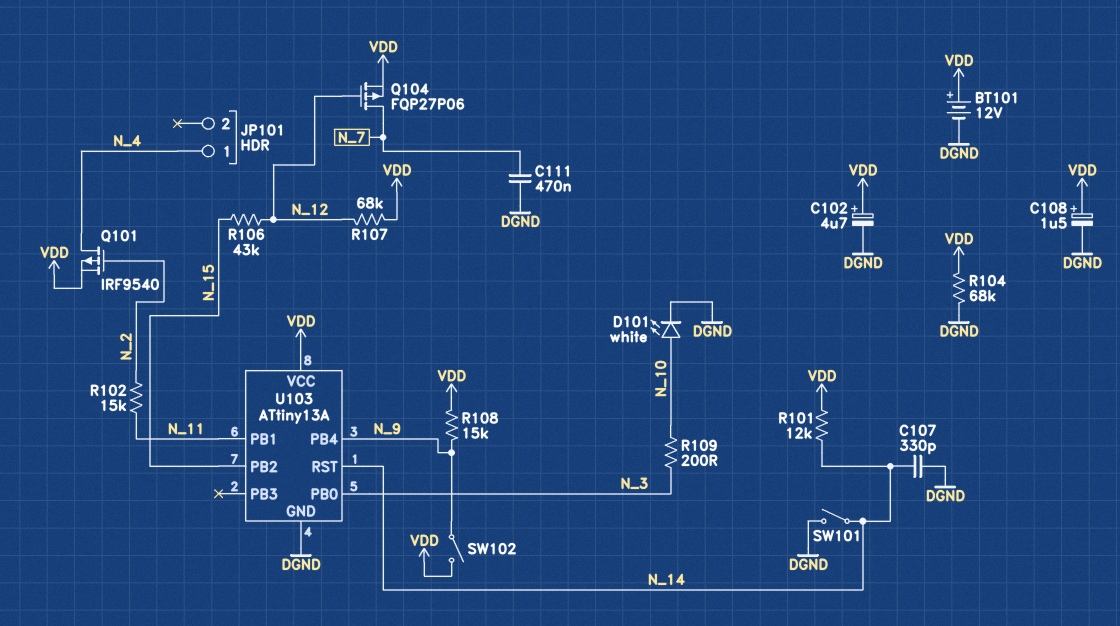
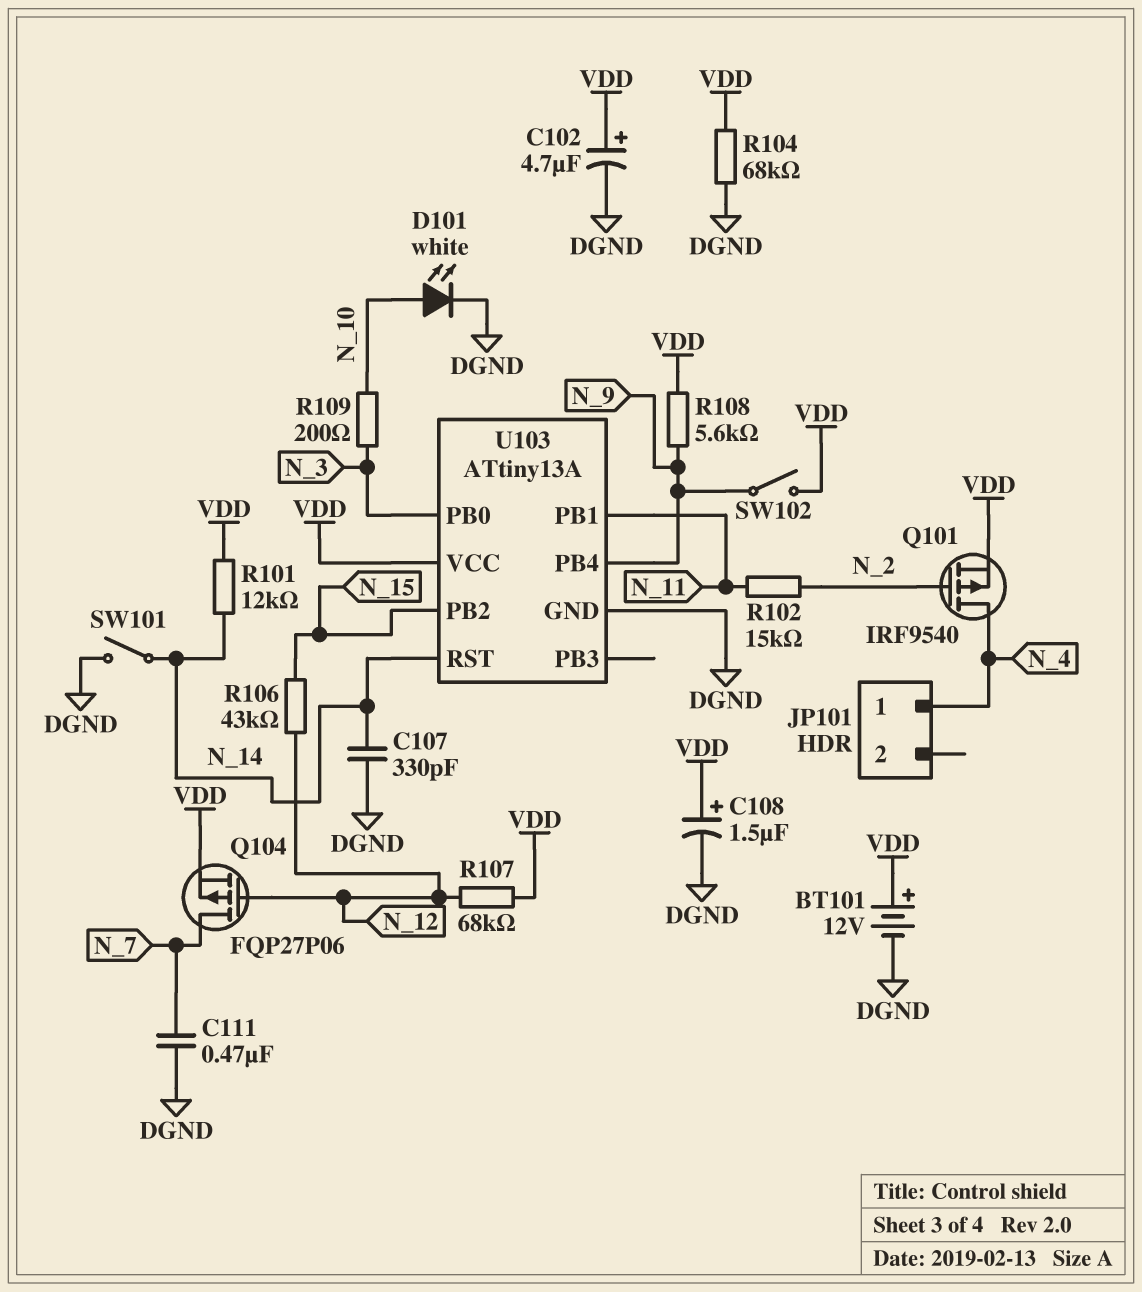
R108: 15k (N_9, VDD) -> 5.6k (N_9, VDD)

